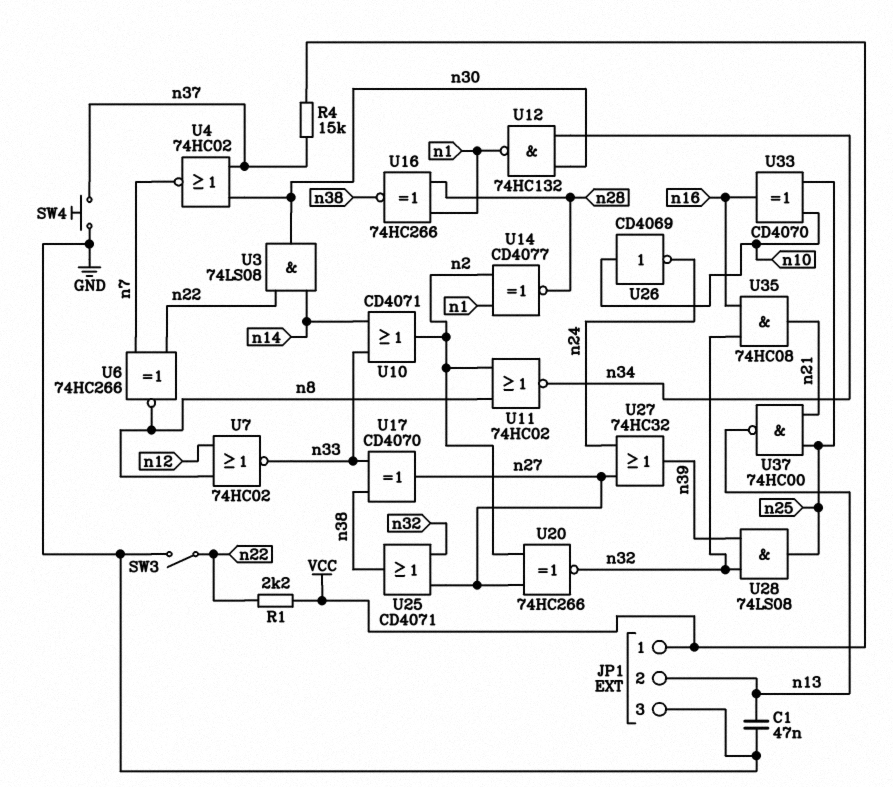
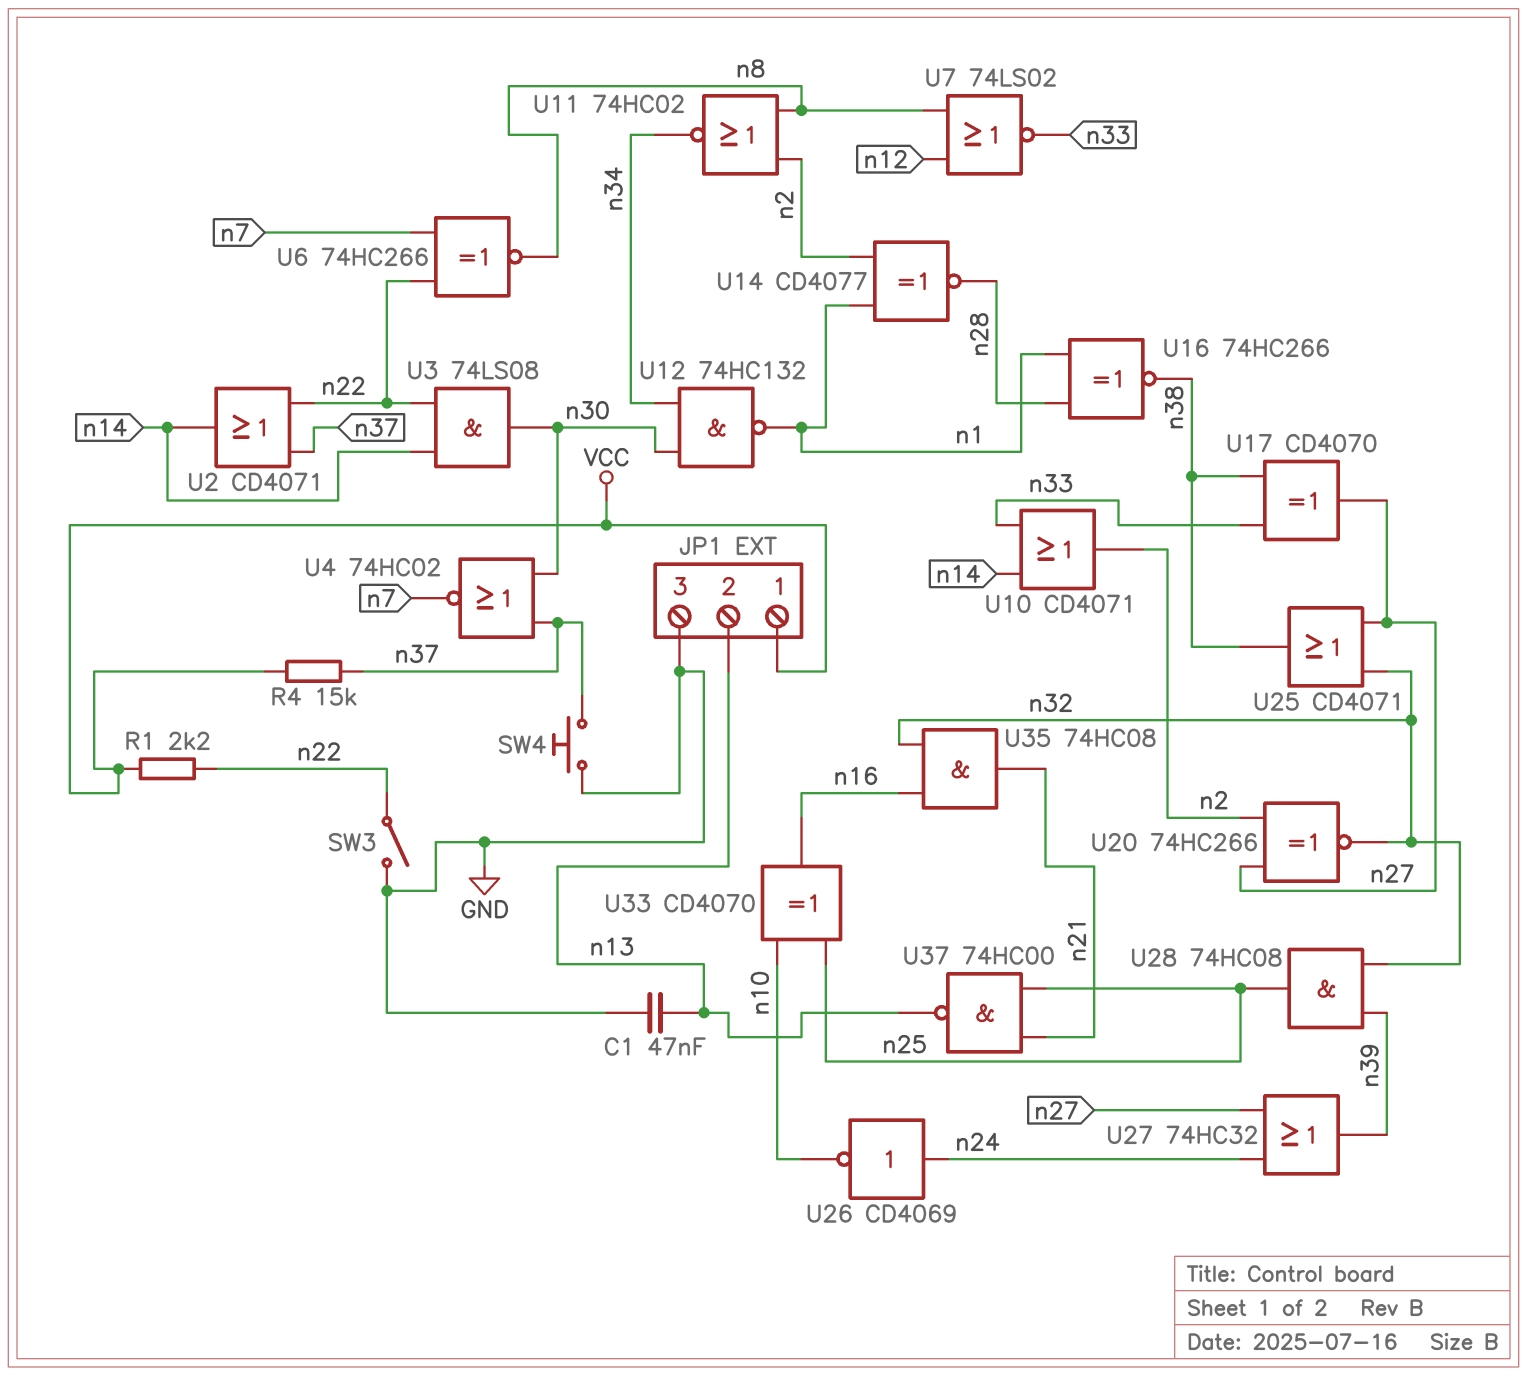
U2: none -> OR CD4071 (in n22, in n37, out n14)
U7: NOR 74HC02 (in n8, in n12, out n33) -> NOR 74LS02 (in n8, in n12, out n33)
U26: NOT CD4069 (in n10, out n24) -> NOT CD4069 (in n24, out n10)
U28: AND 74LS08 (in n32, in n39, out n25) -> AND 74HC08 (in n32, in n39, out n25)

